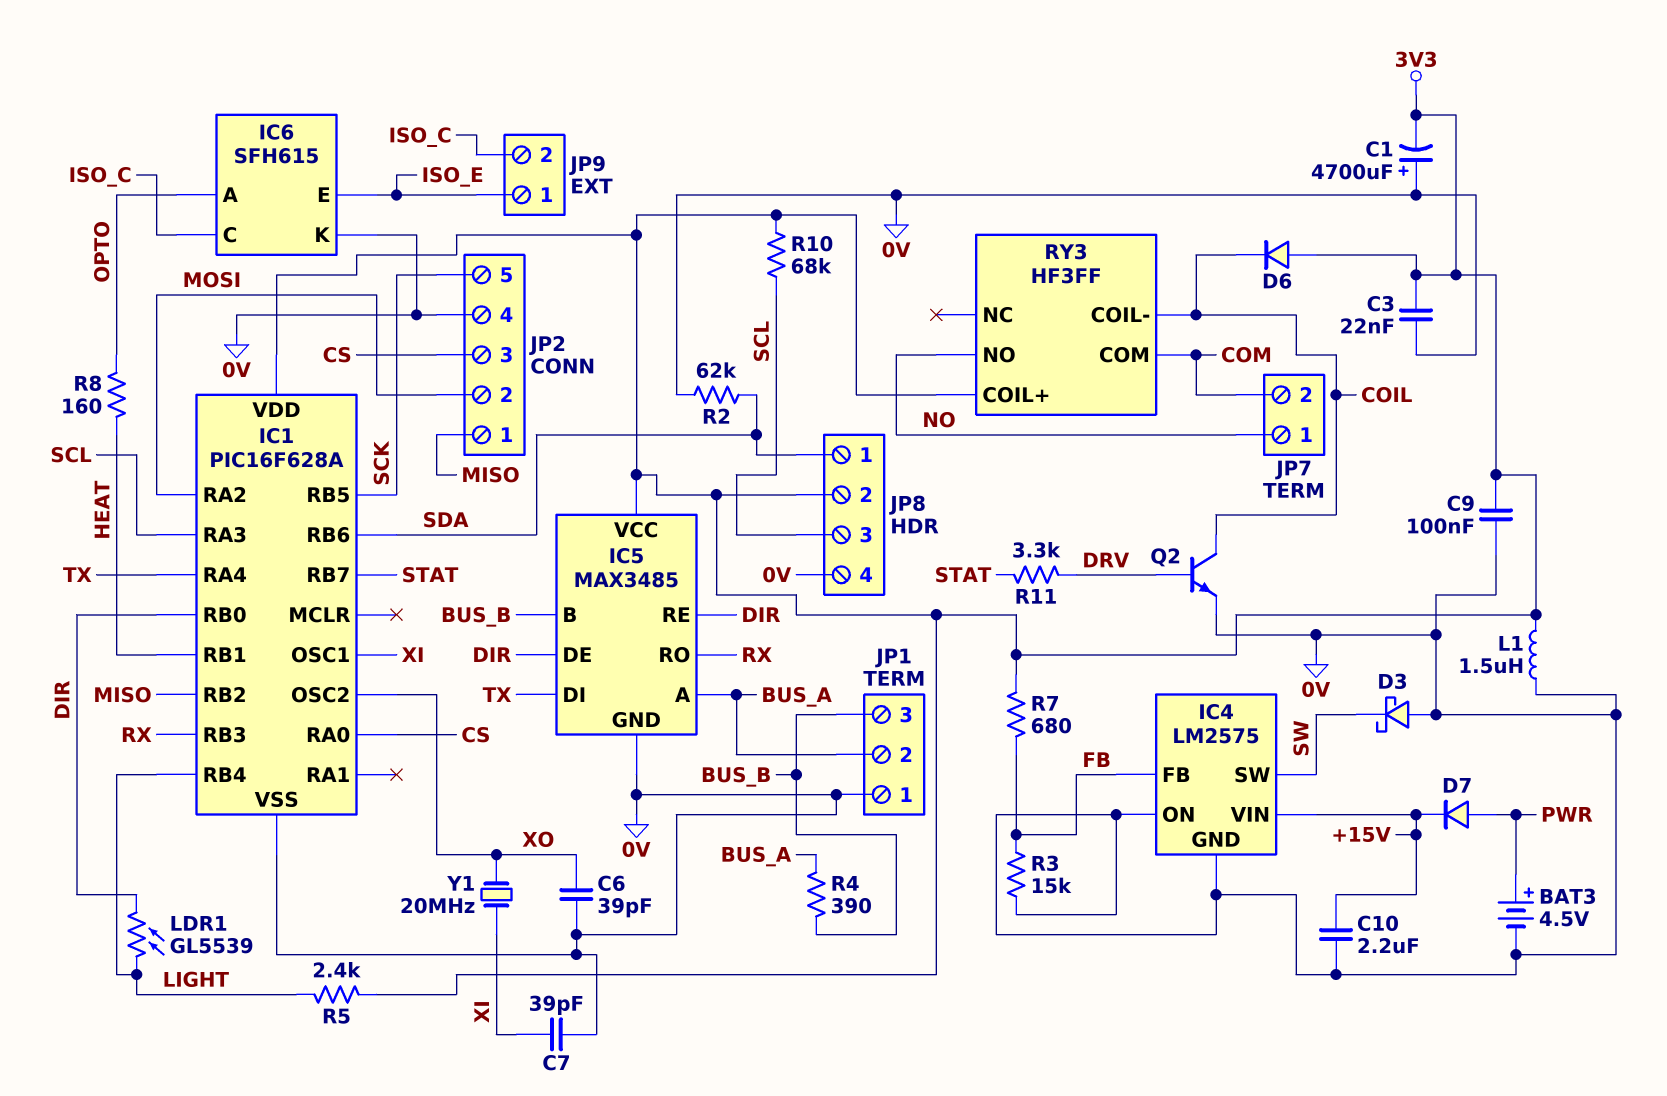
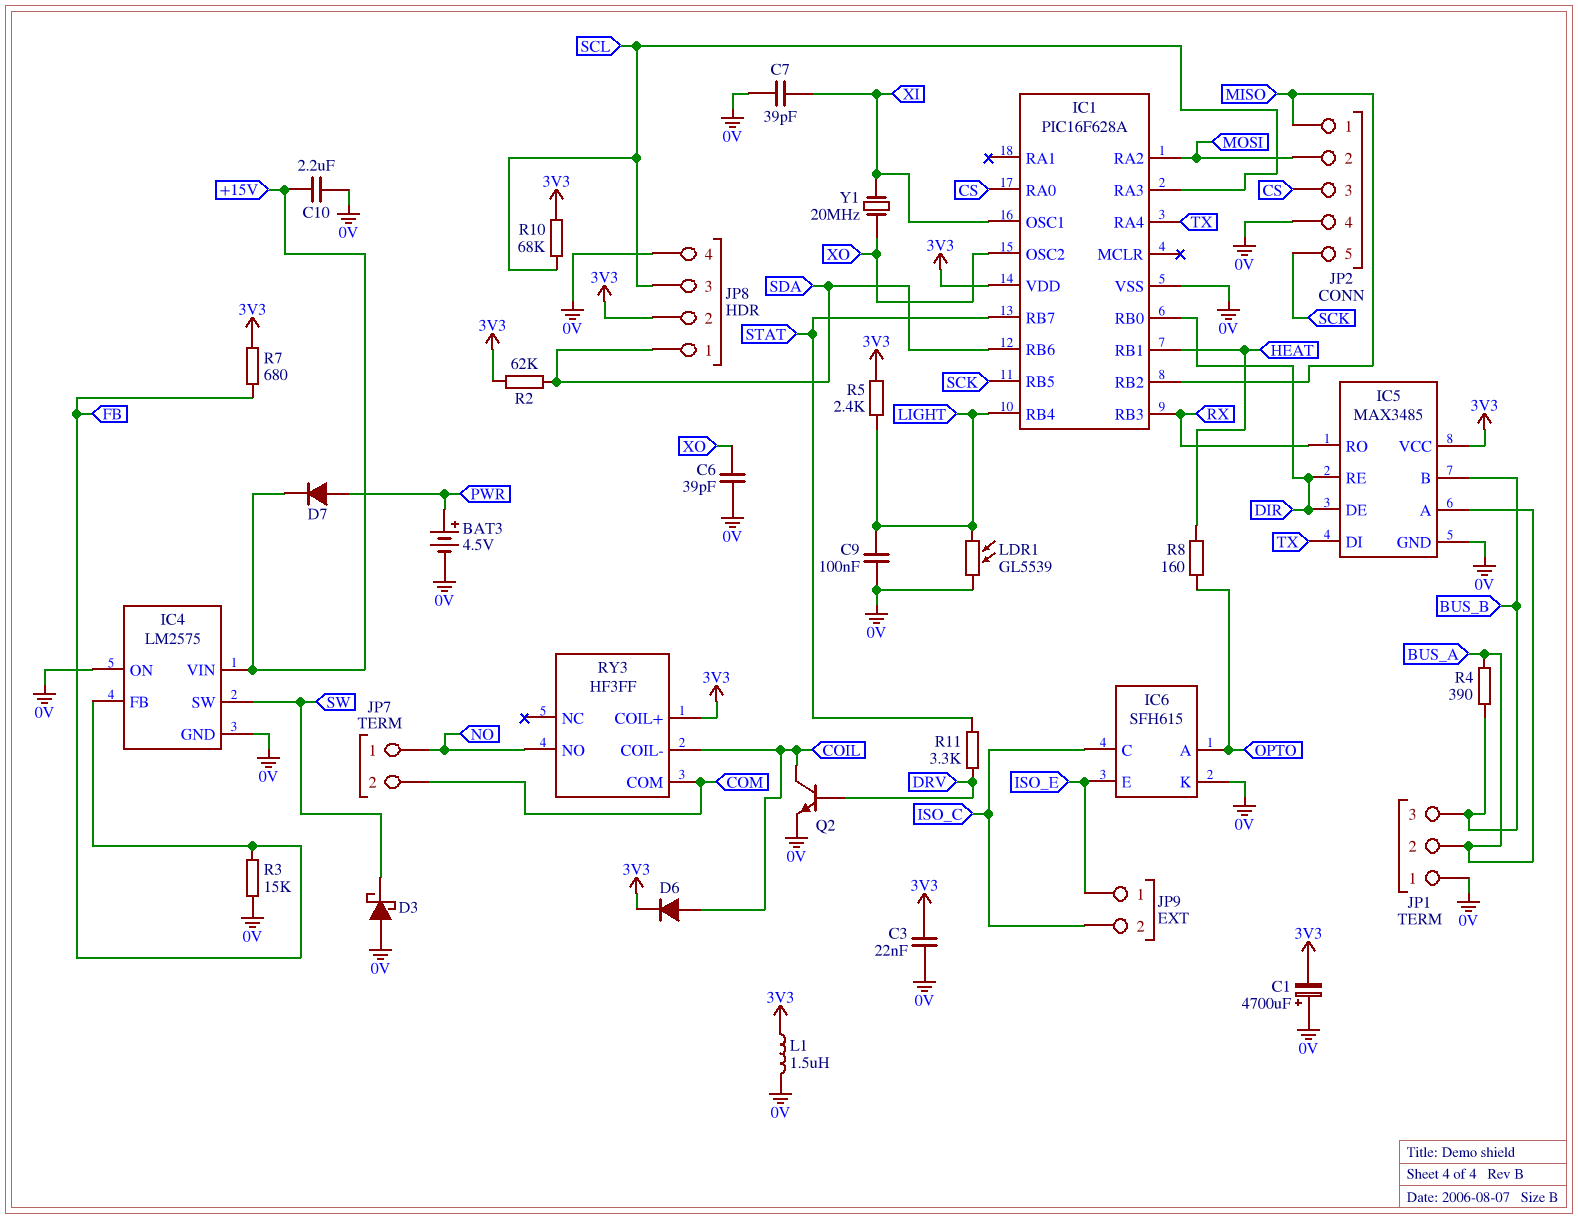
C9: 100nF (0V, 3V3) -> 100nF (0V, LIGHT)
D6: diode (A 3V3, K COIL) -> diode (A COIL, K 3V3)
LDR1: GL5539 (DIR, LIGHT) -> GL5539 (0V, LIGHT)
R2: 62k (0V, SDA) -> 62k (3V3, SDA)

